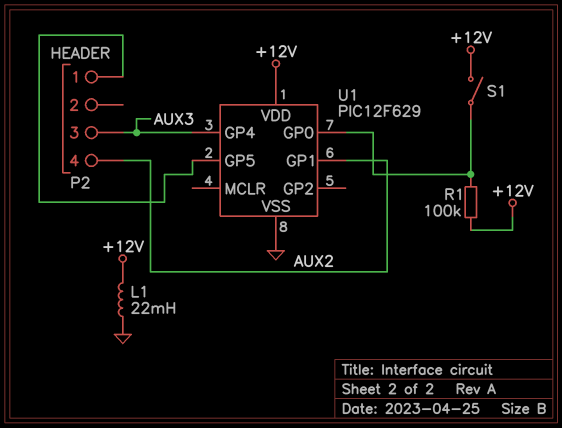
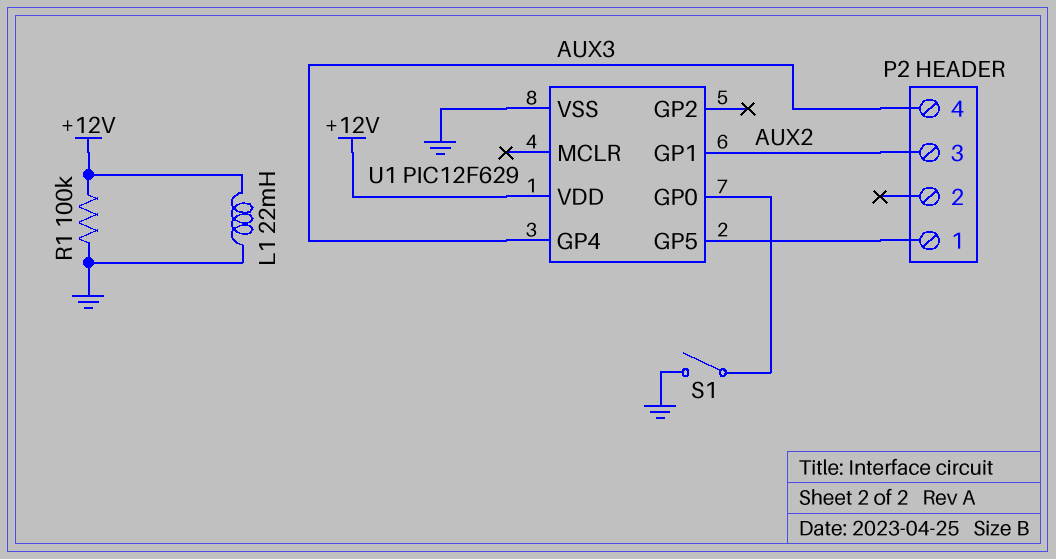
P2 pin 3: AUX3 -> AUX2
P2 pin 4: AUX2 -> AUX3
R1: 100k (+12V, U1/GP0) -> 100k (+12V, GND)
S1: switch (+12V, U1/GP0) -> switch (GND, U1/GP0)

